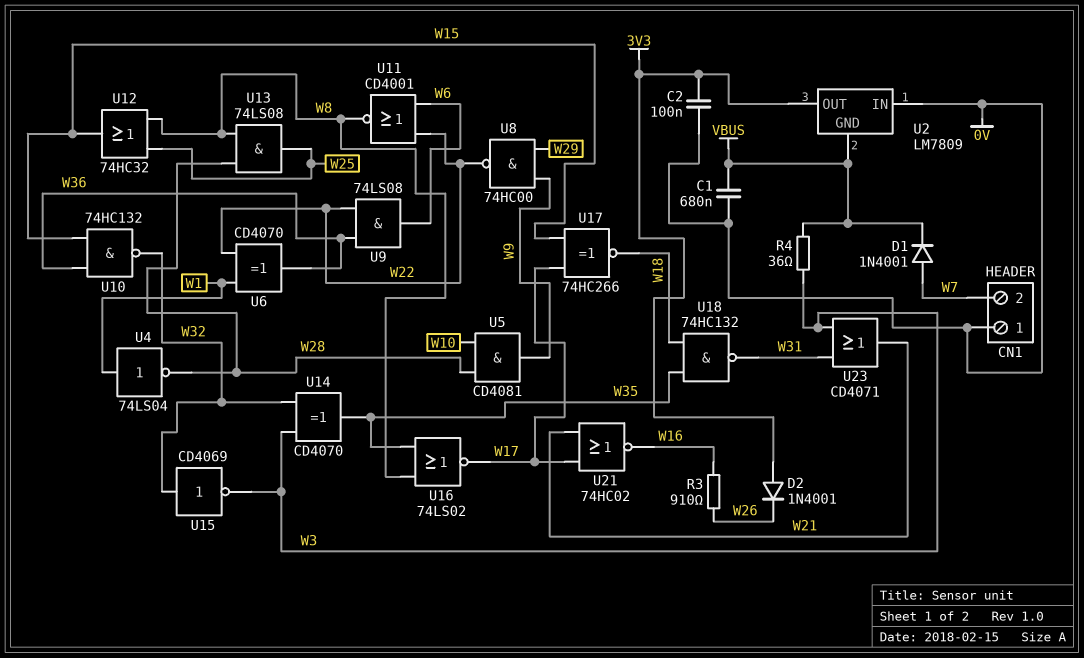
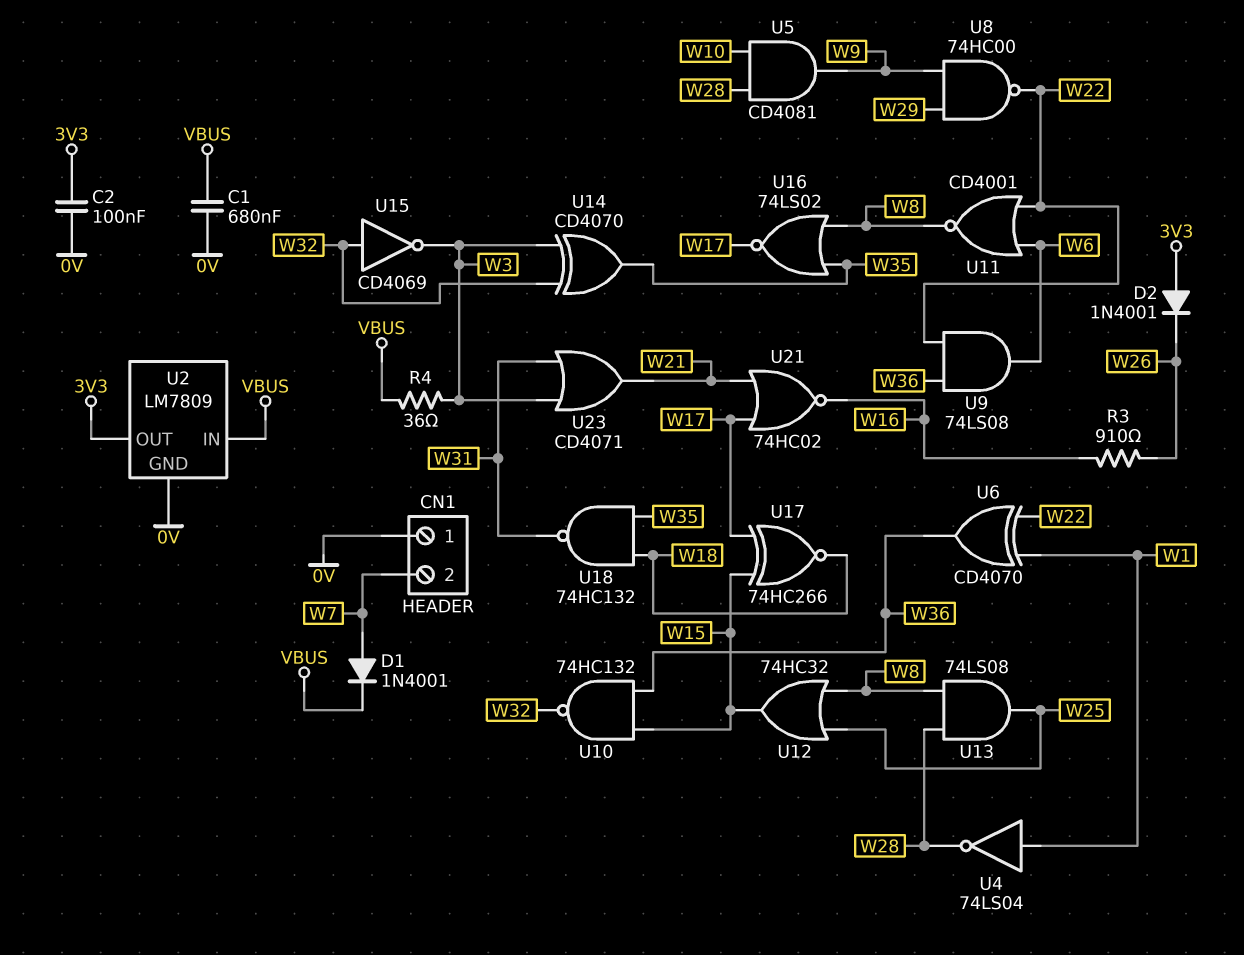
U2 pin GND: VBUS -> 0V
U2 pin IN: 0V -> VBUS

